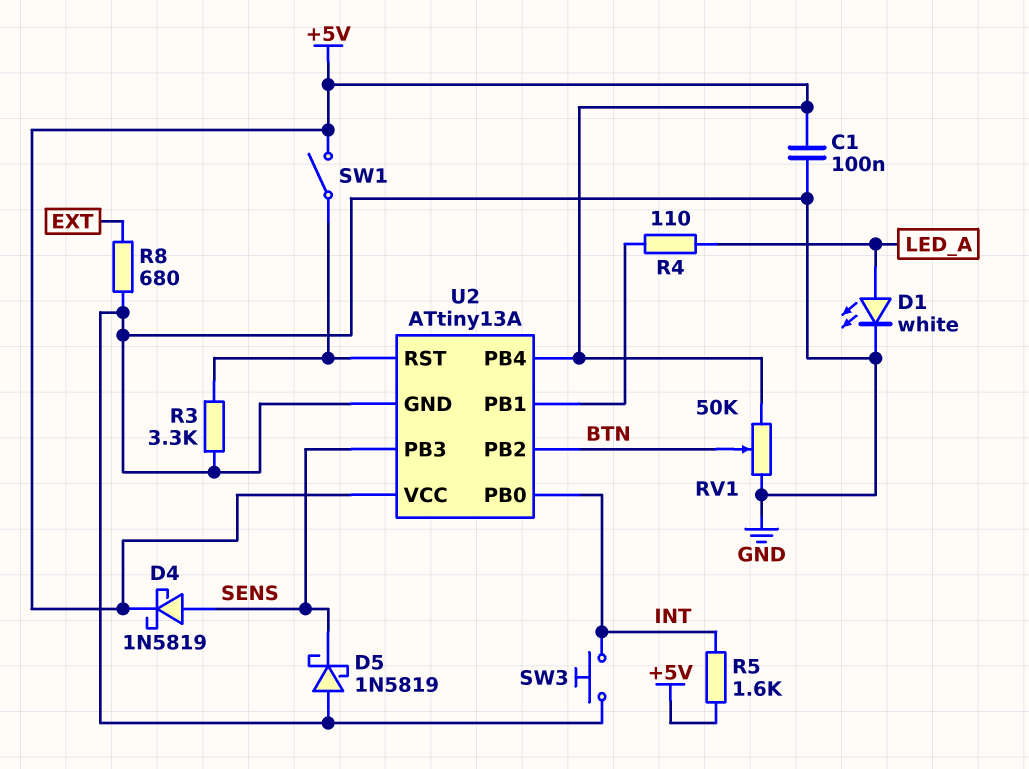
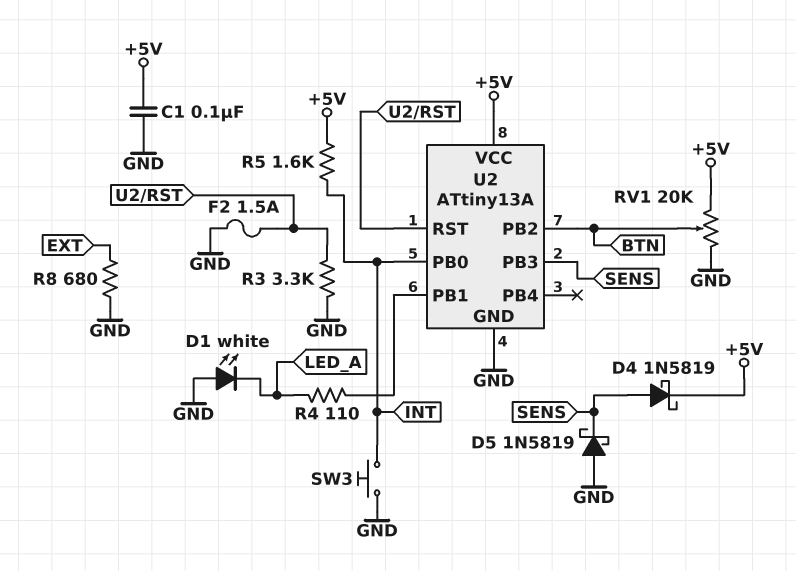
D1: LED white (A LED_A, K GND) -> LED white (A GND, K LED_A)
F2: none -> 1.5A (GND, U2/RST)
RV1: 50k (+5V, GND, wiper BTN) -> 20k (+5V, GND, wiper BTN)
SW1: switch (+5V, U2/RST) -> none
U2 pin PB4: +5V -> none

